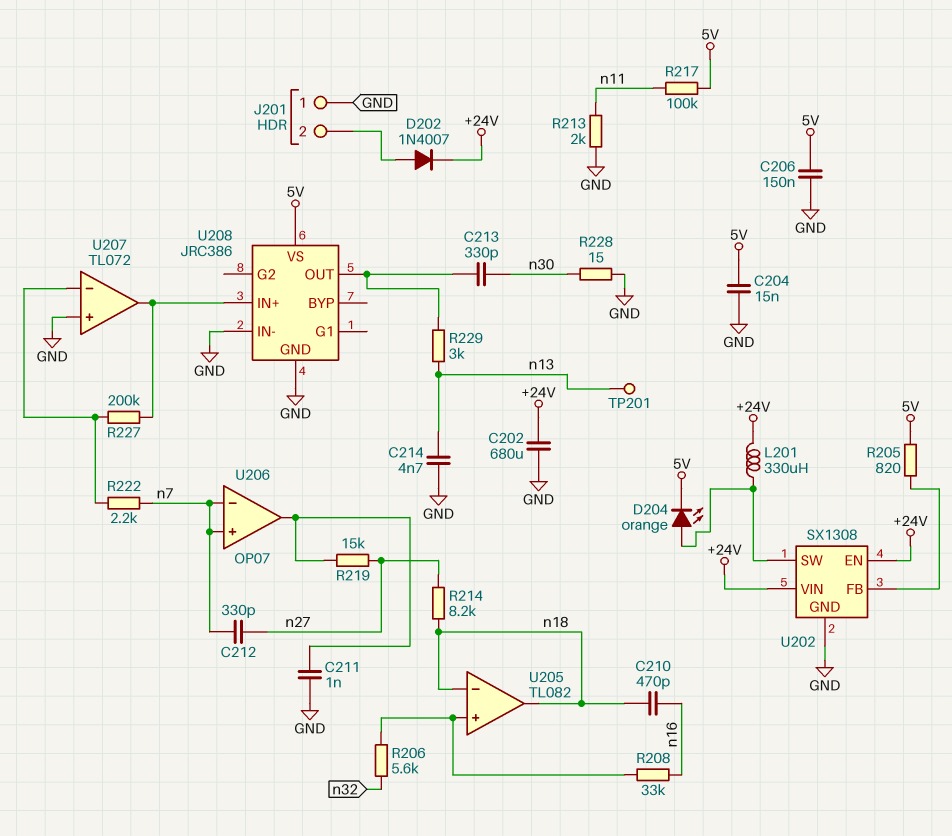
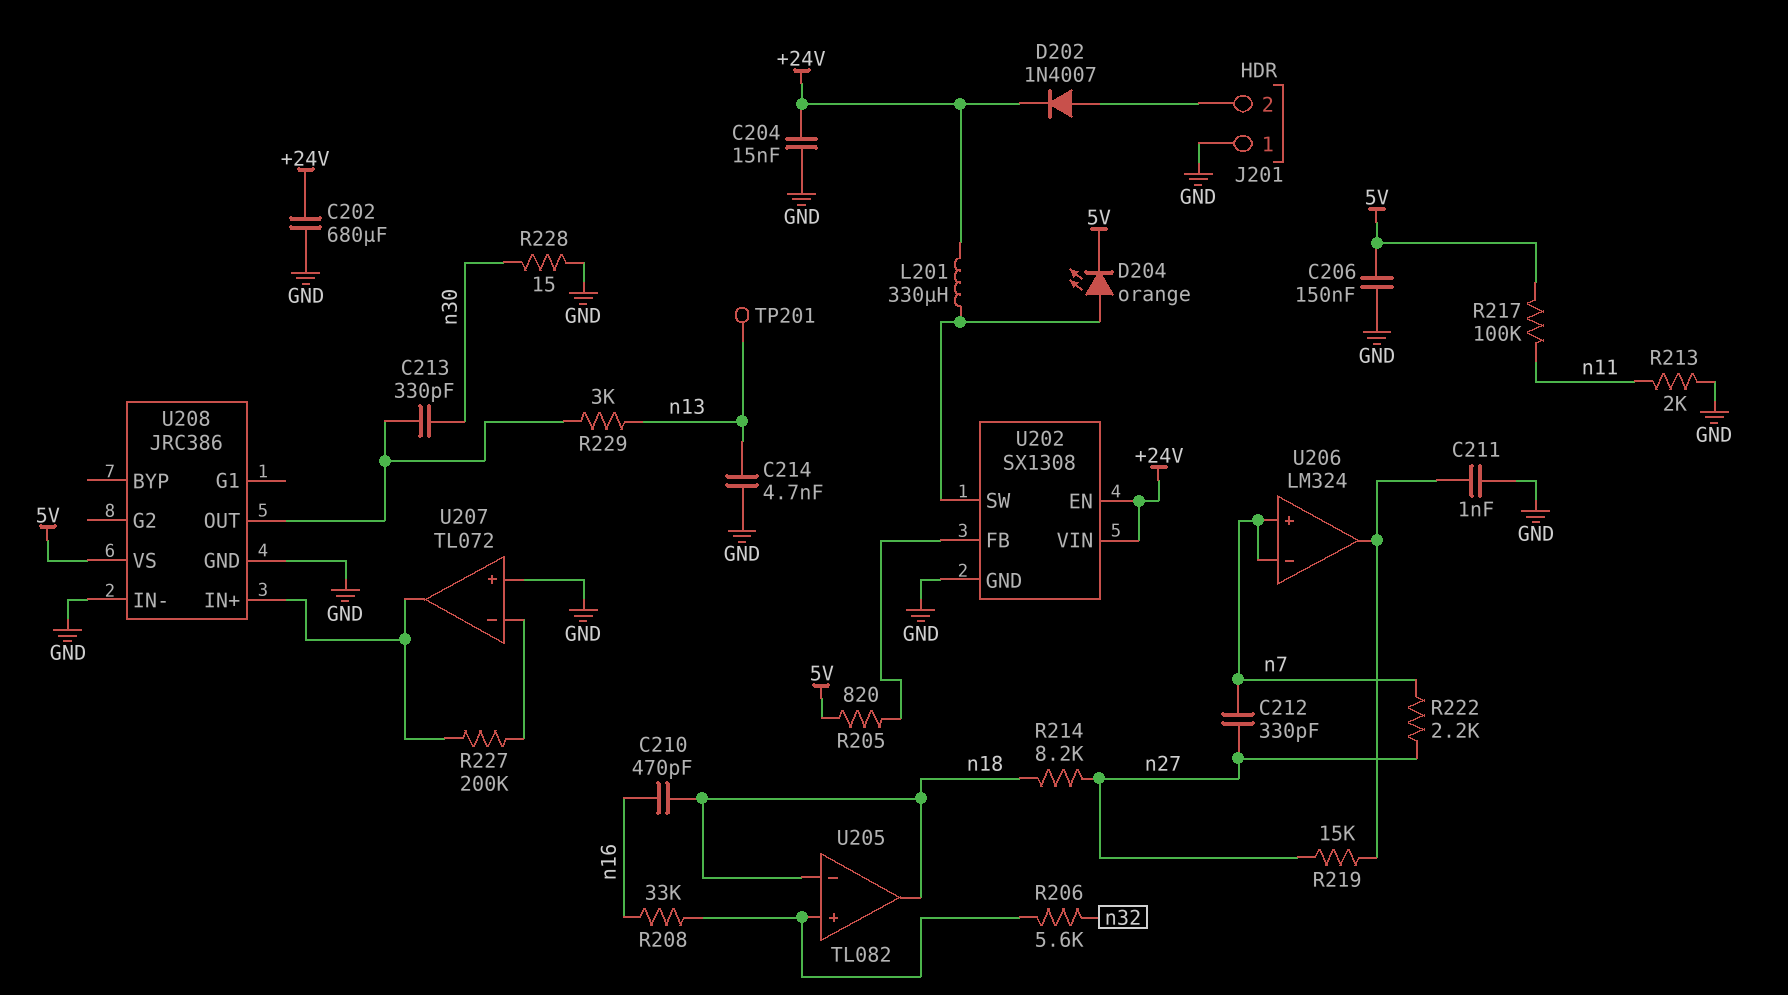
C204: 15nF (5V, GND) -> 15nF (+24V, GND)
R222: 2.2k (U207/in-, n7) -> 2.2k (n7, n27)
U206: OP07 -> LM324

